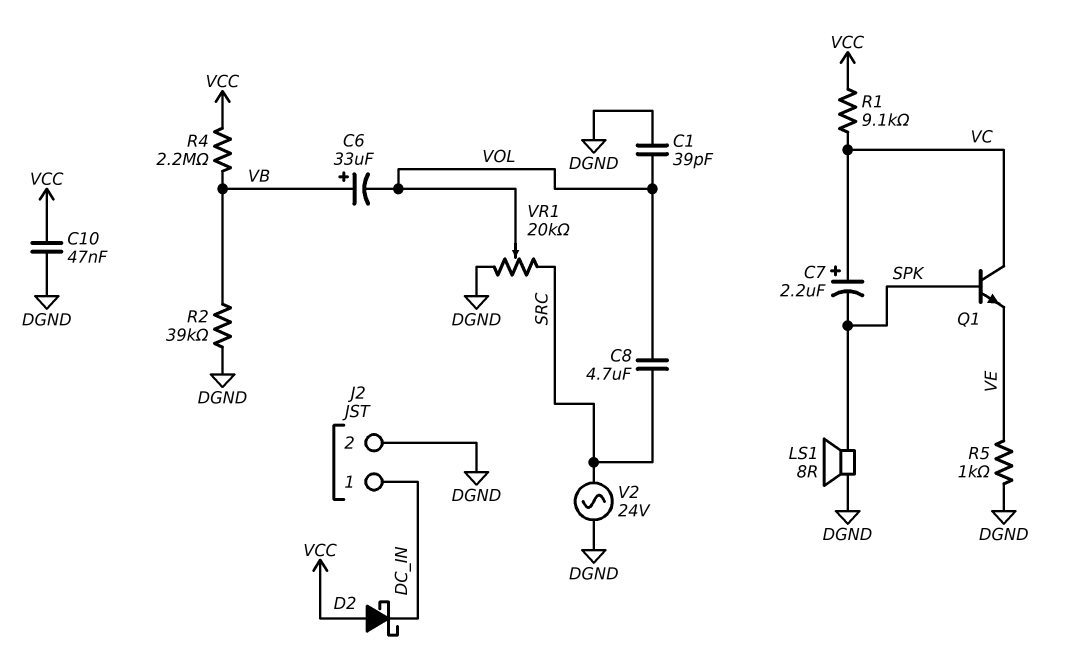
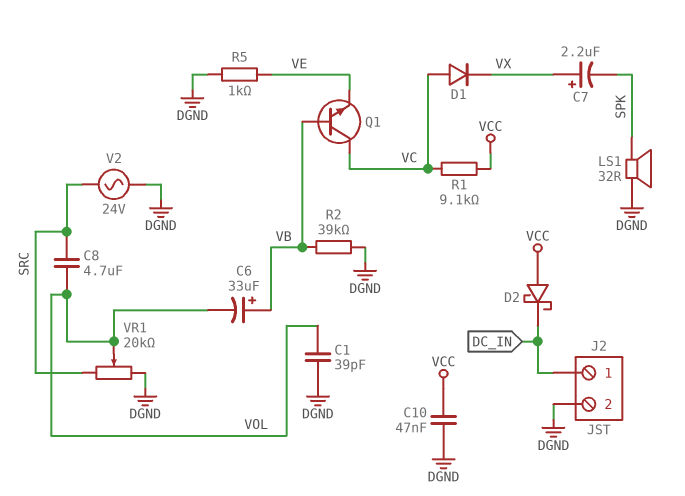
C7: 2.2uF (plus VC, minus SPK) -> 2.2uF (plus VX, minus SPK)
D1: none -> diode (A VC, K VX)
LS1: speaker 8R (DGND, SPK) -> speaker 32R (DGND, SPK)
Q1: NPN (B SPK, C VC, E VE) -> NPN (B VB, C VC, E VE)
R4: 2.2M (VB, VCC) -> none

